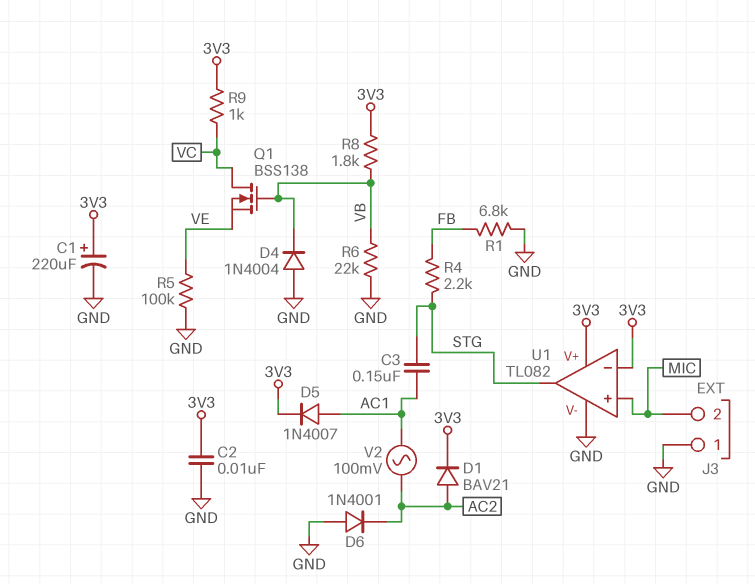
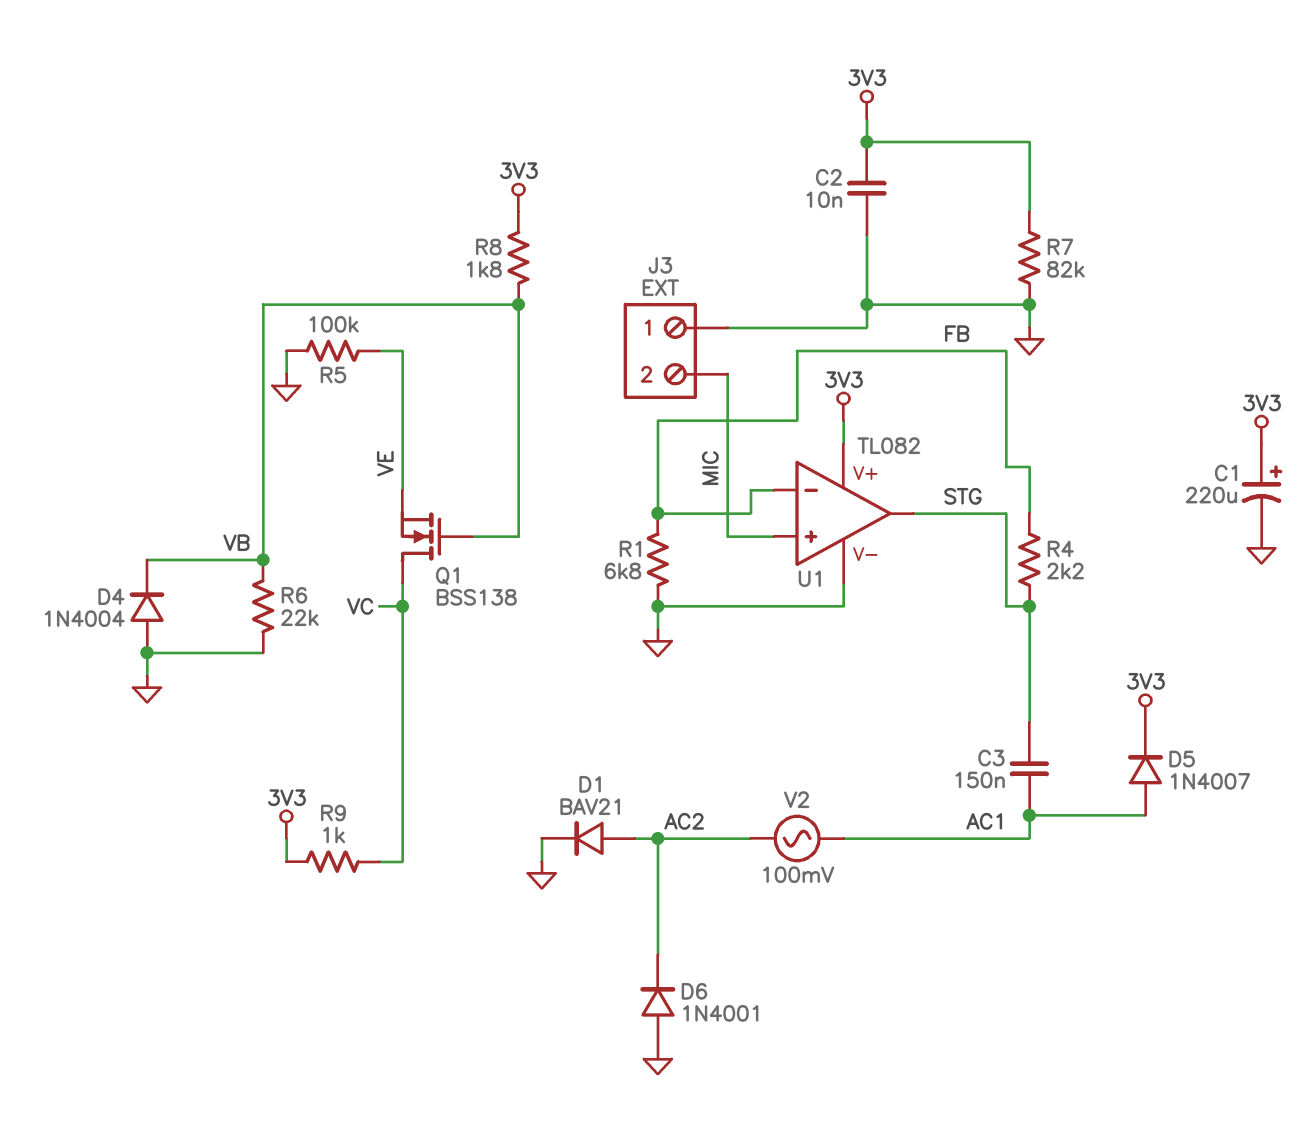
D1: diode BAV21 (A AC2, K 3V3) -> diode BAV21 (A AC2, K GND)
R7: none -> 82k (3V3, GND)
U1 pin in-: 3V3 -> FB

